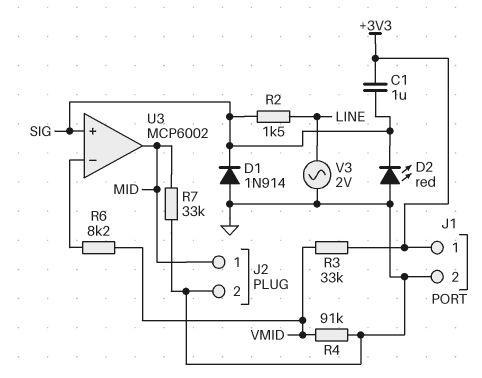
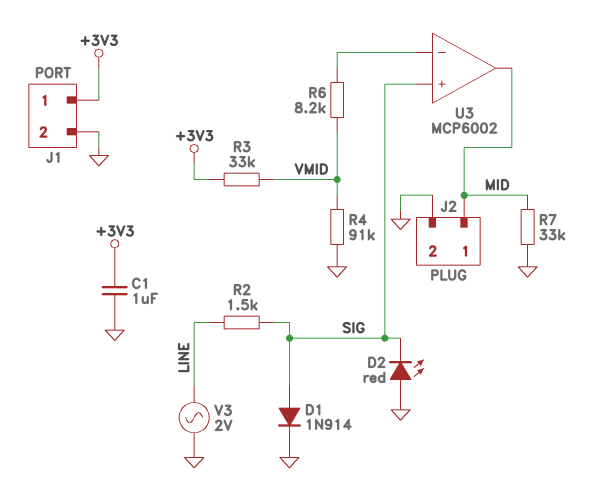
C1: 1uF (+3V3, SIG) -> 1uF (+3V3, GND)
D1: diode 1N914 (A GND, K SIG) -> diode 1N914 (A SIG, K GND)

